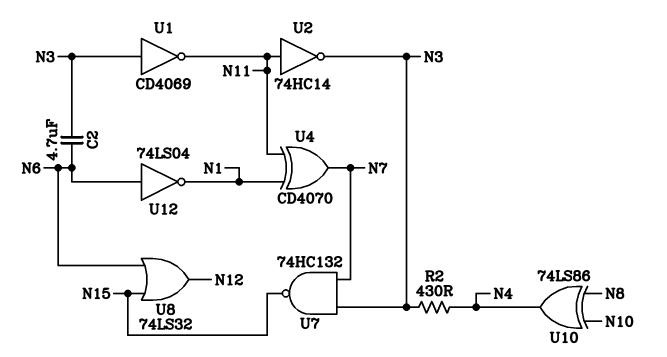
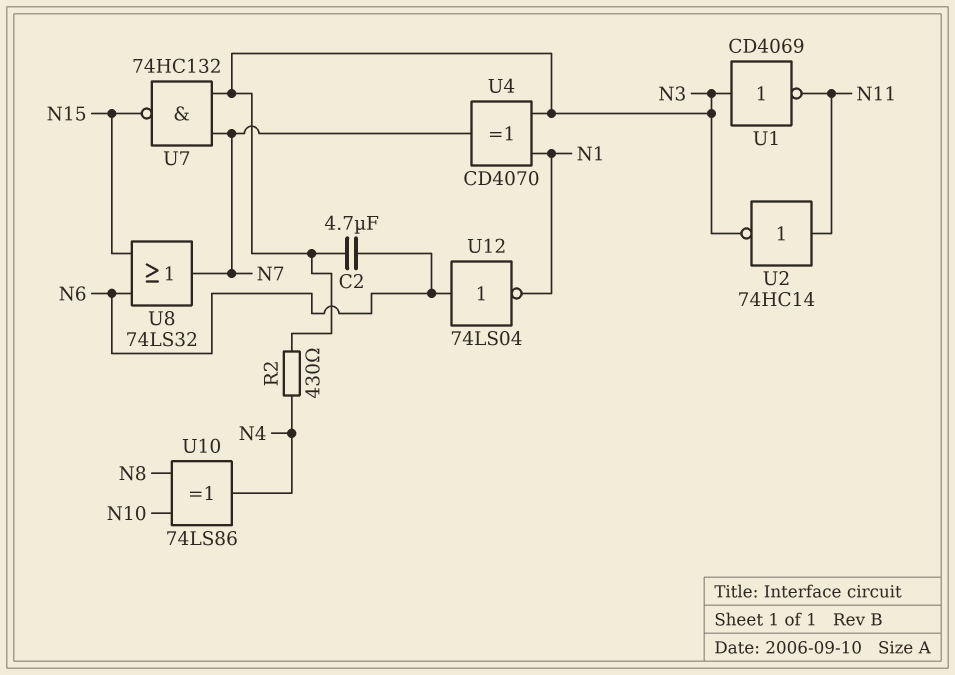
U4: XOR CD4070 (in N1, in N11, out N7) -> XOR CD4070 (in N1, in N3, out N7)
U8: OR 74LS32 (in N6, in N15, out N12) -> OR 74LS32 (in N6, in N15, out N7)

